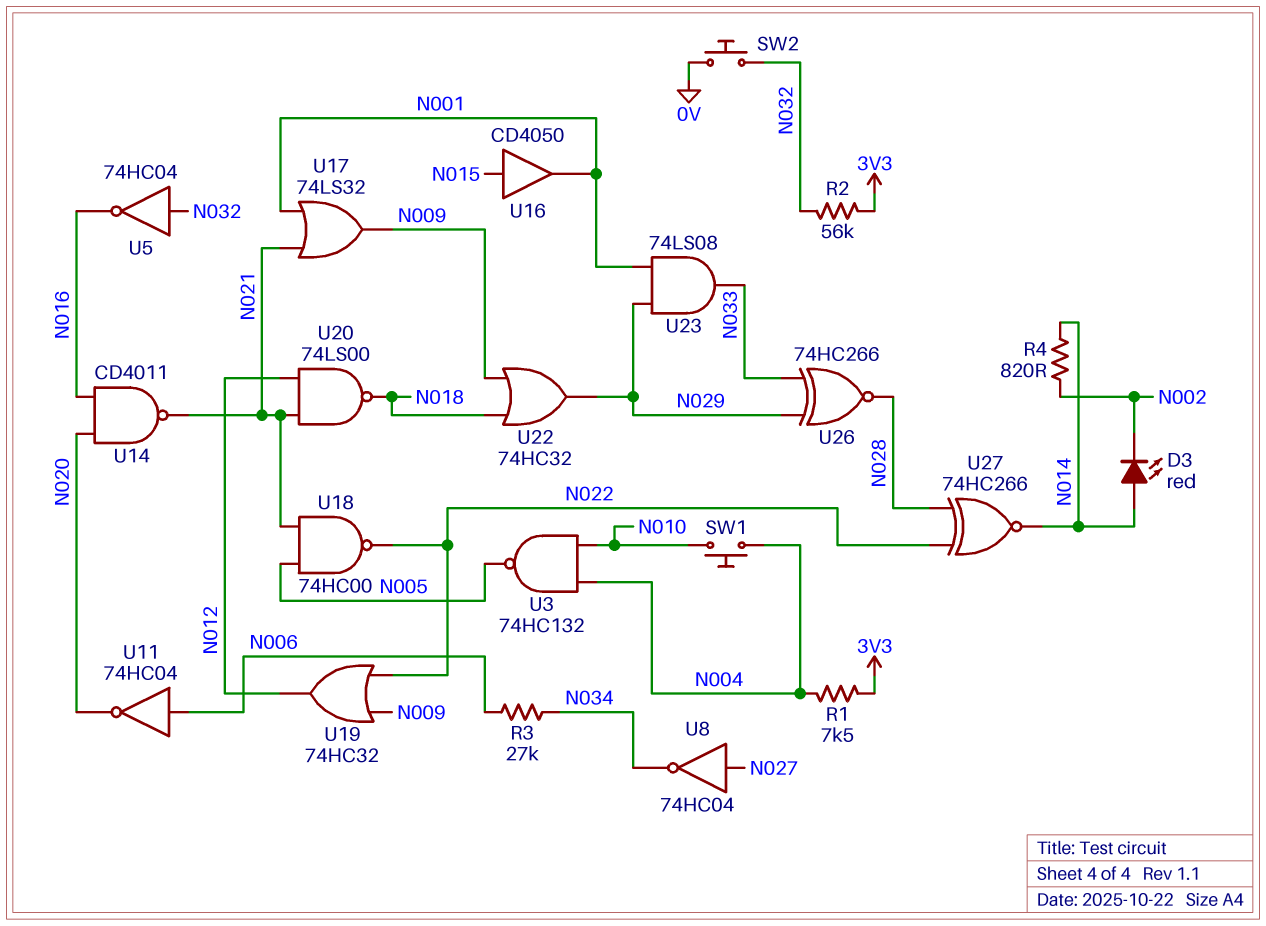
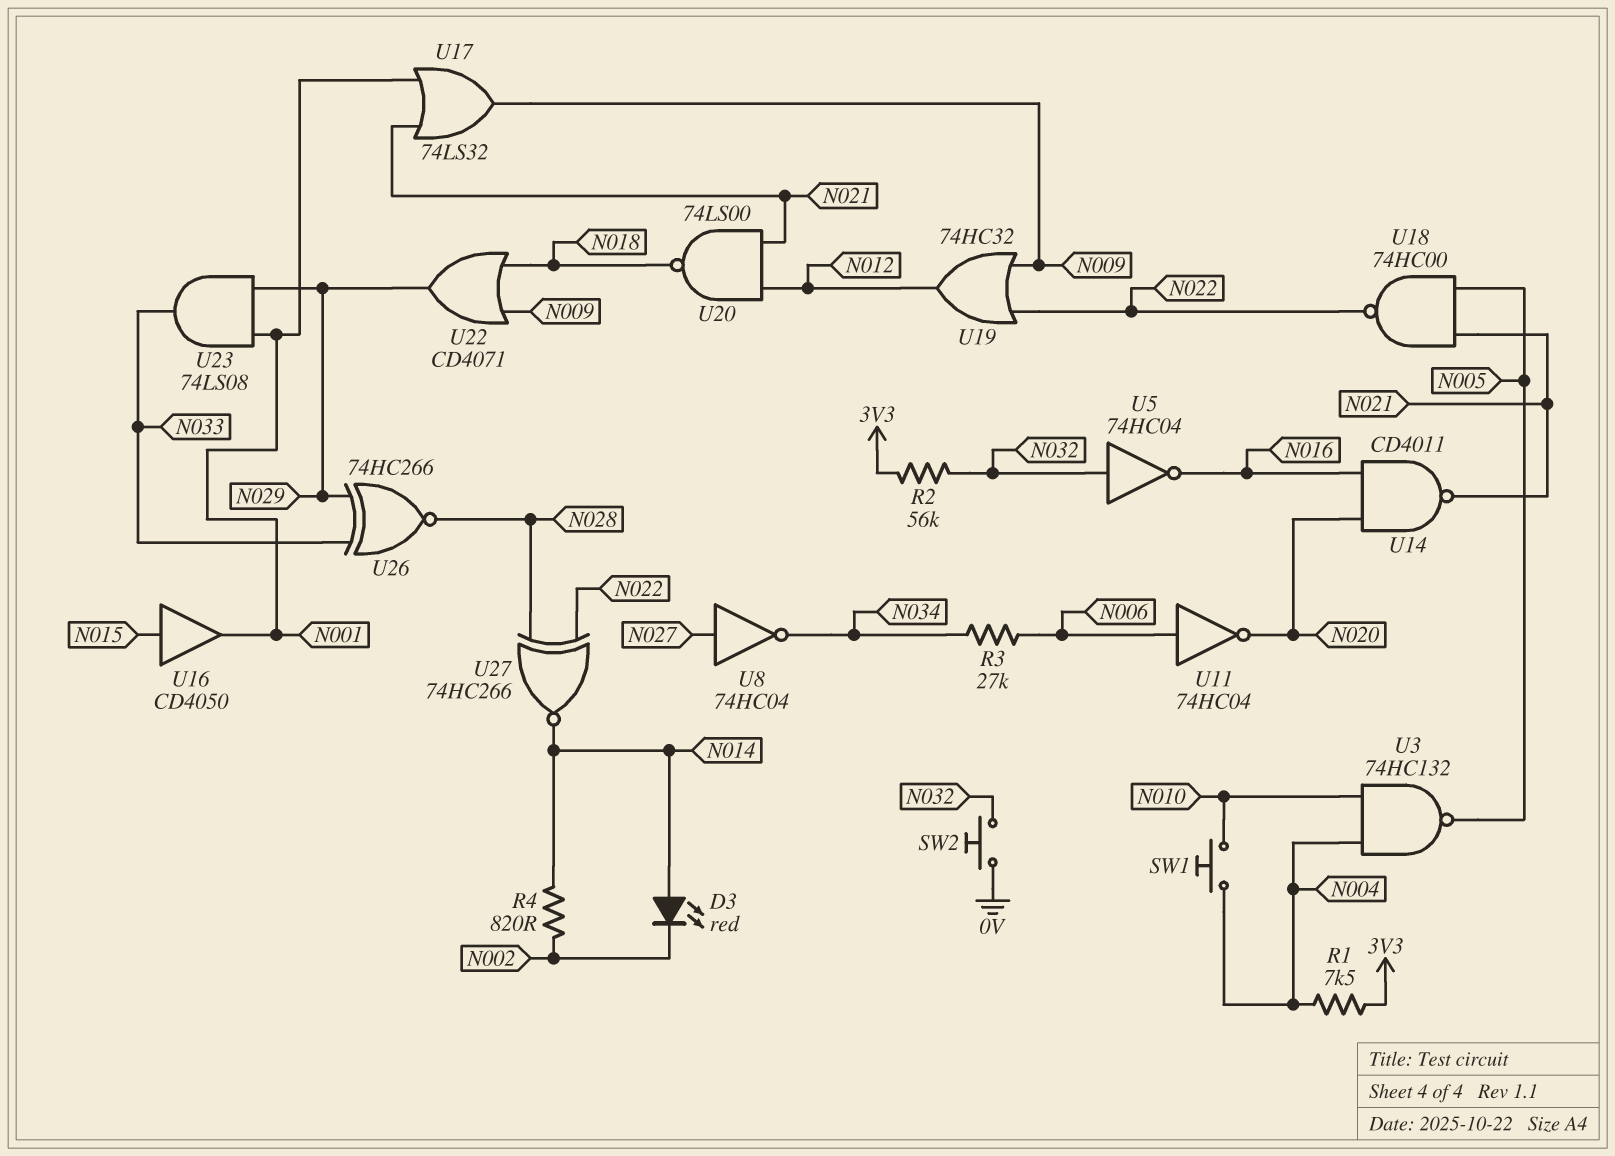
U22: OR 74HC32 (in N009, in N018, out N029) -> OR CD4071 (in N009, in N018, out N029)

